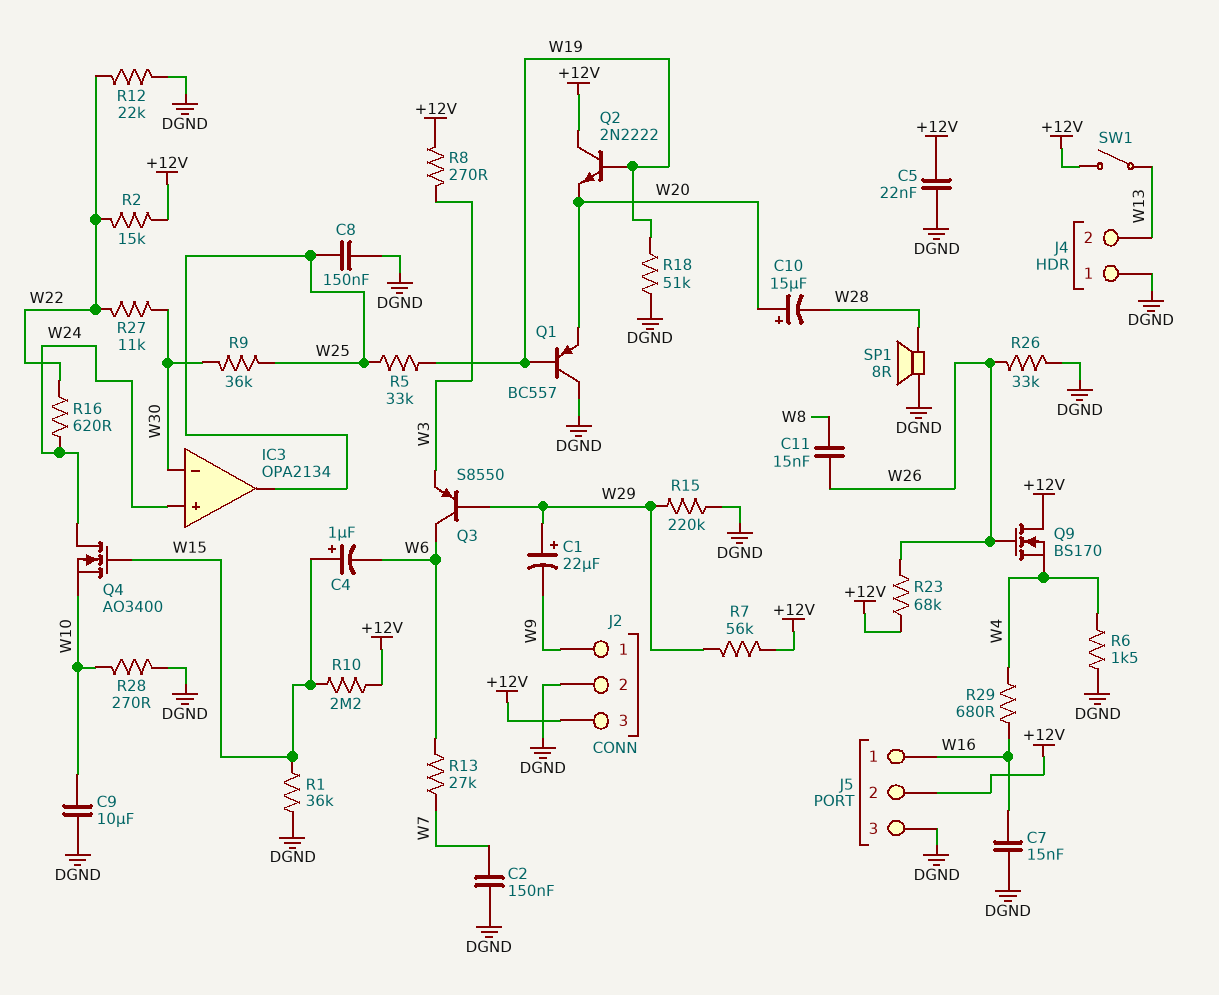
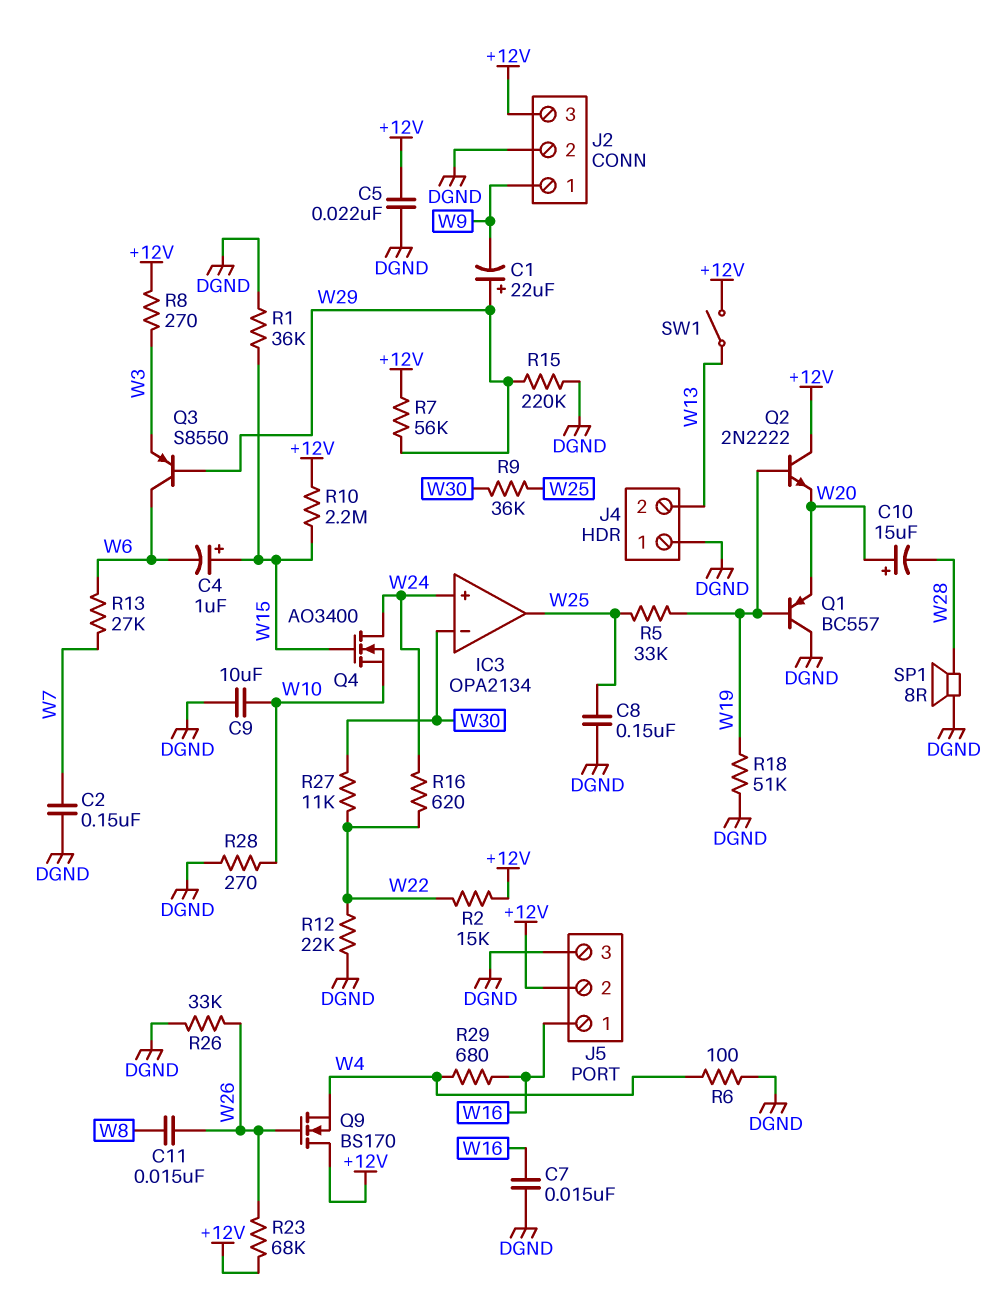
R6: 1.5k (DGND, W4) -> 100 (DGND, W4)

